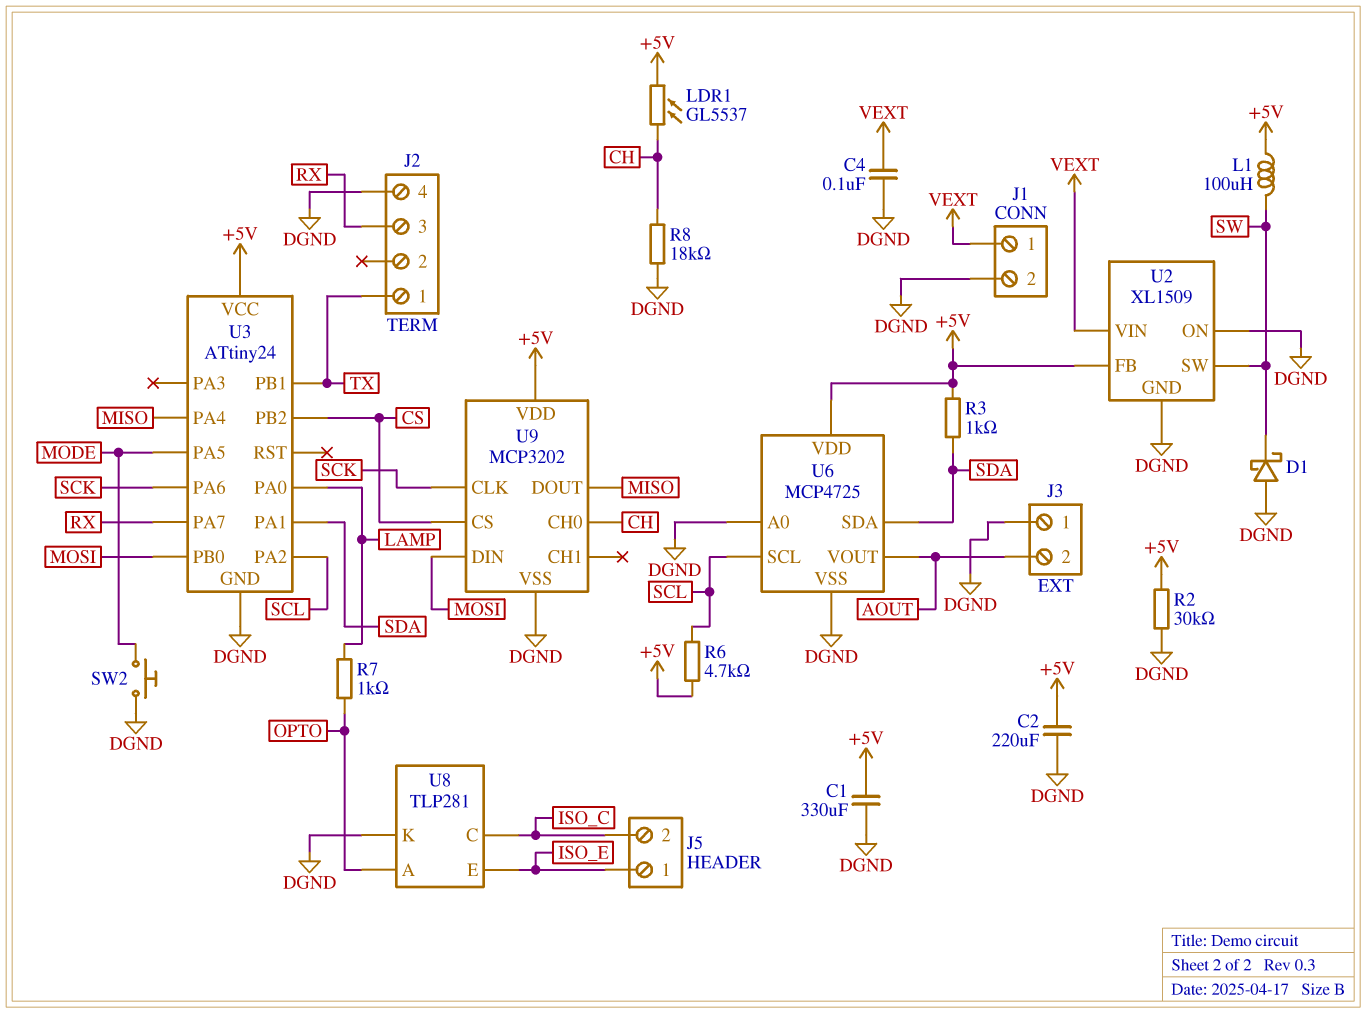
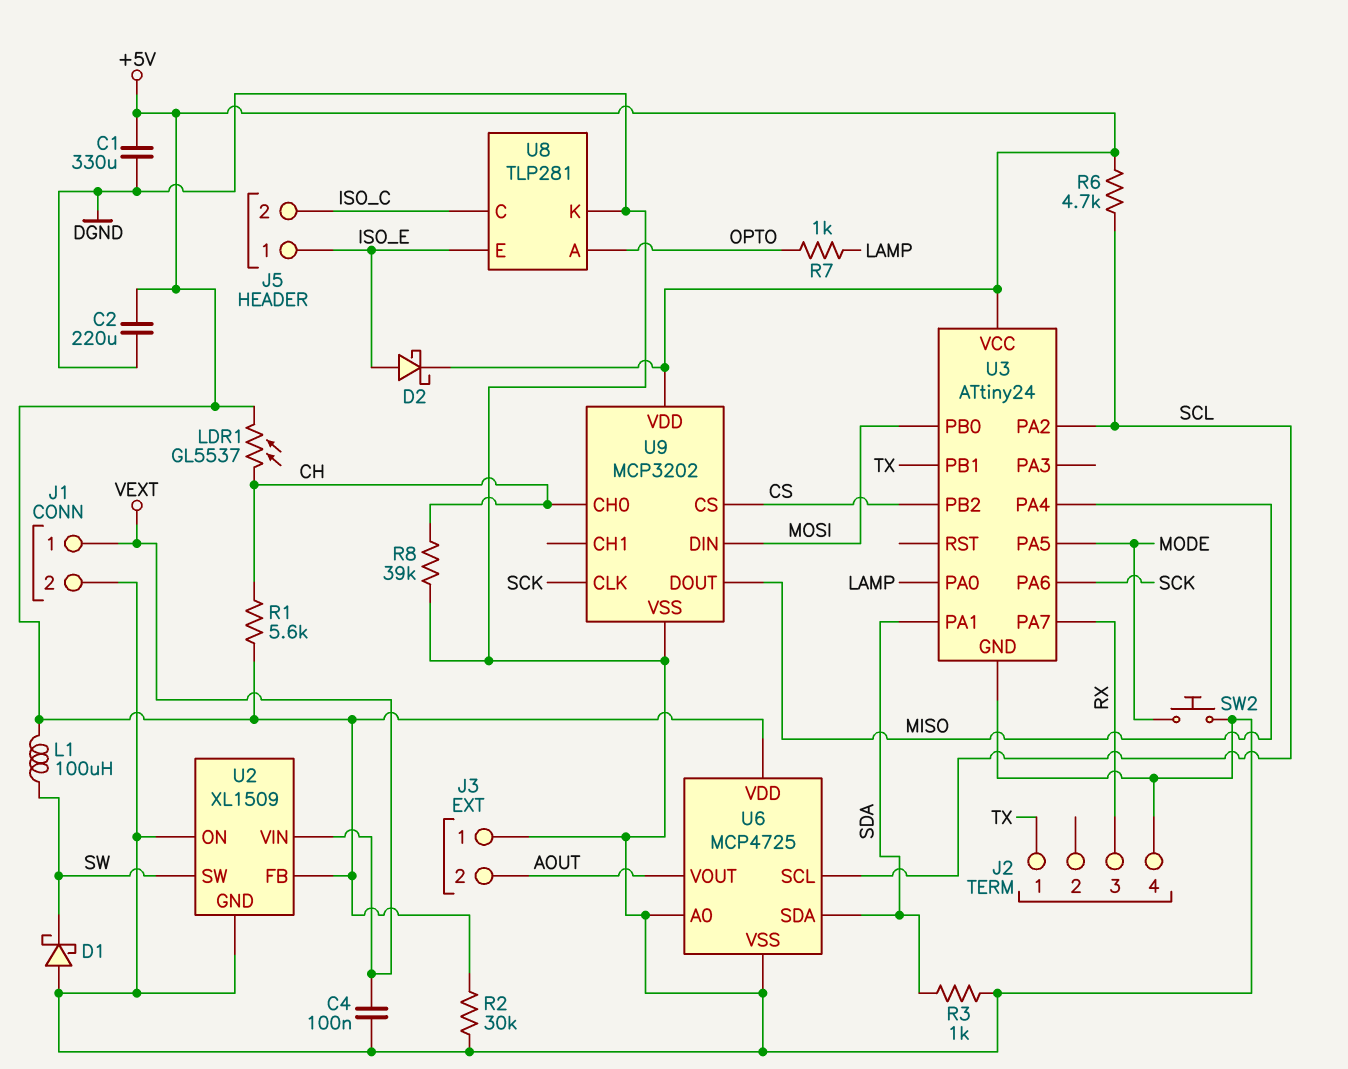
D2: none -> schottky (A ISO_E, K +5V)
R1: none -> 5.6k (+5V, CH)
R3: 1k (+5V, SDA) -> 1k (DGND, SDA)
R8: 18k (CH, DGND) -> 39k (CH, DGND)

